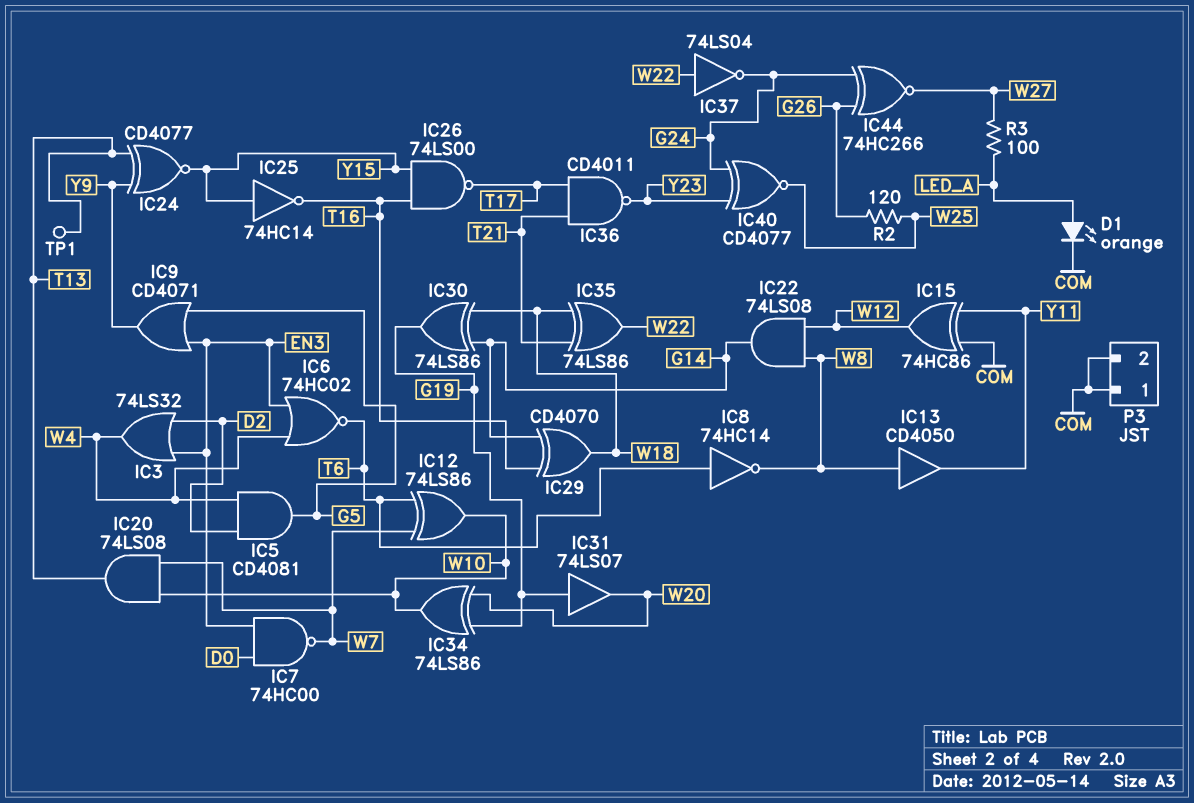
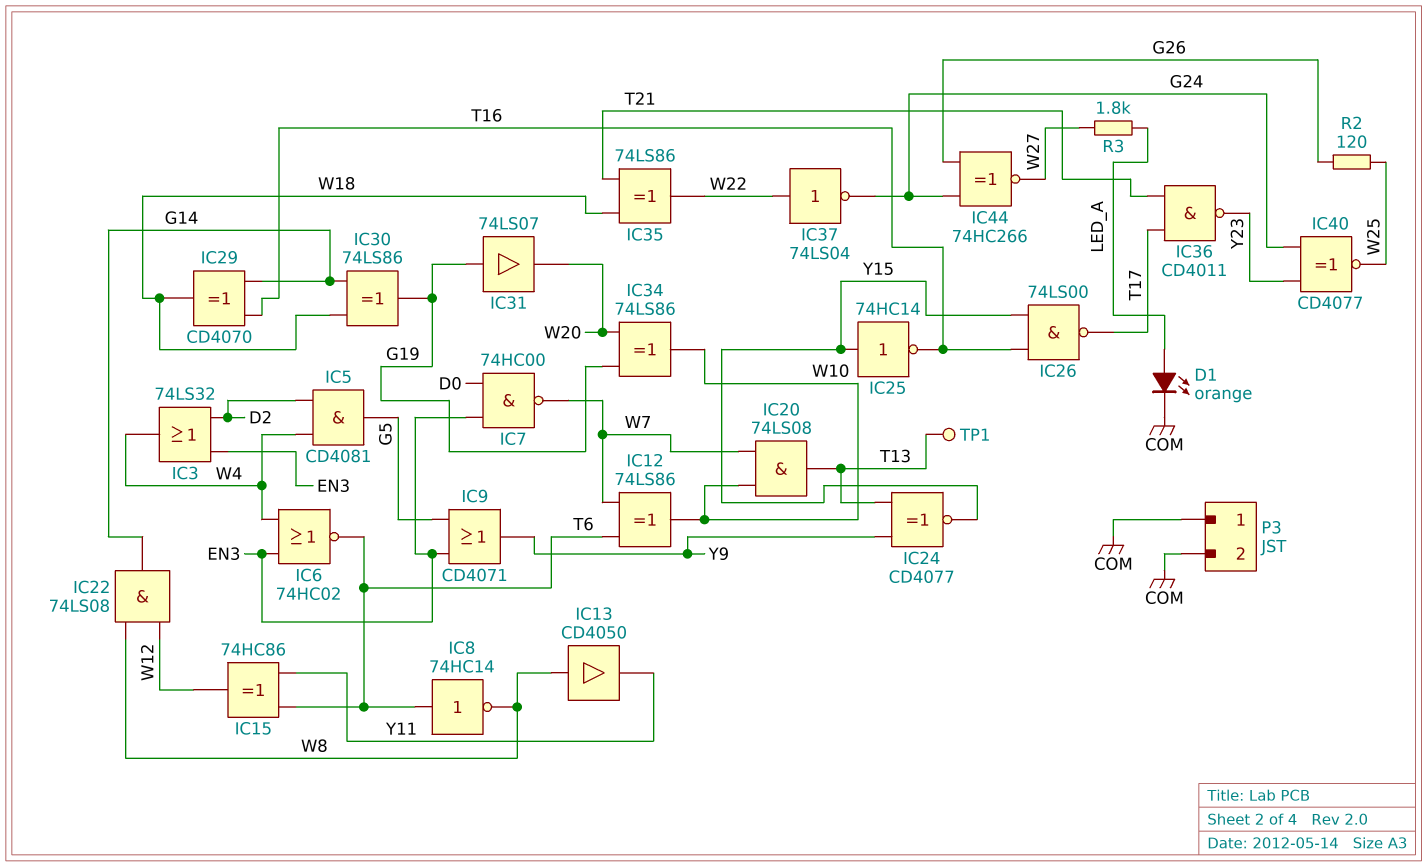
IC15: XOR 74HC86 (in COM, in Y11, out W12) -> XOR 74HC86 (in T6, in Y11, out W12)
R3: 100 (LED_A, W27) -> 1.8k (LED_A, W27)

